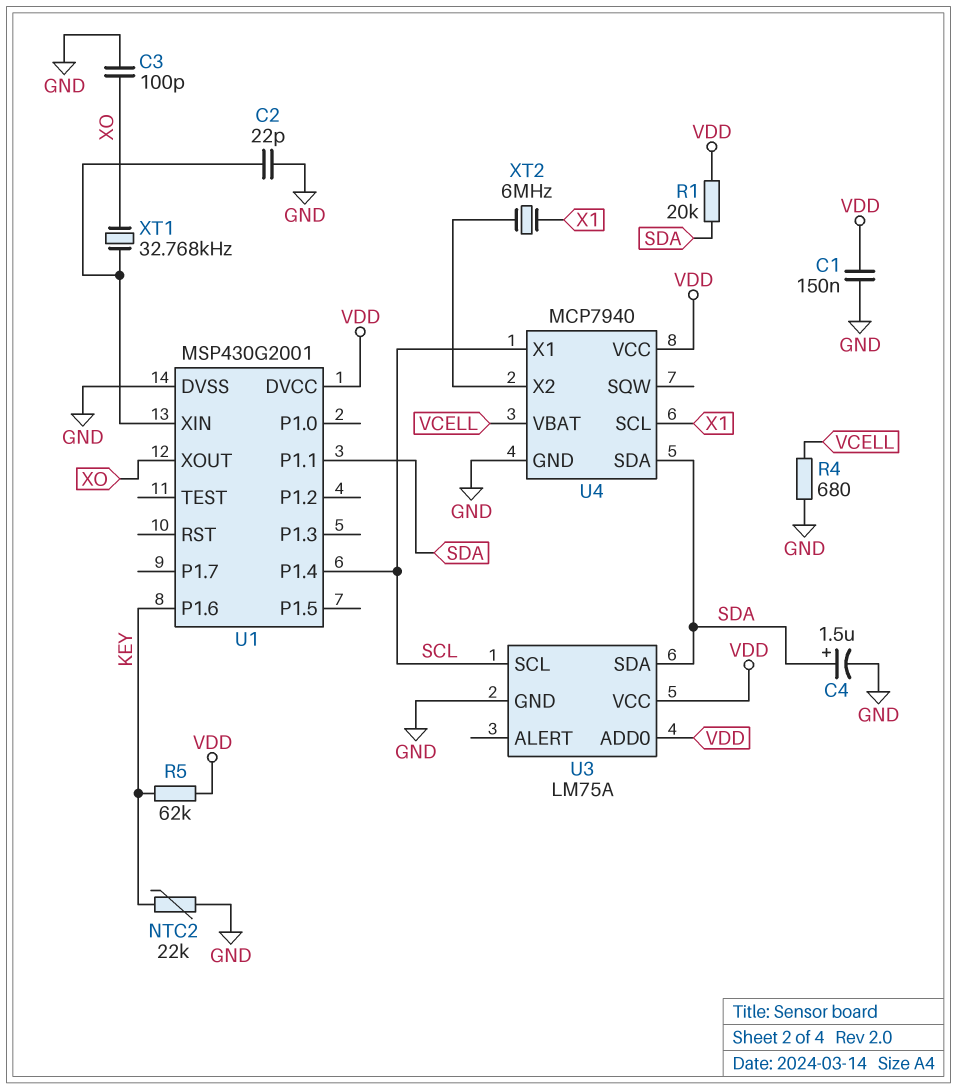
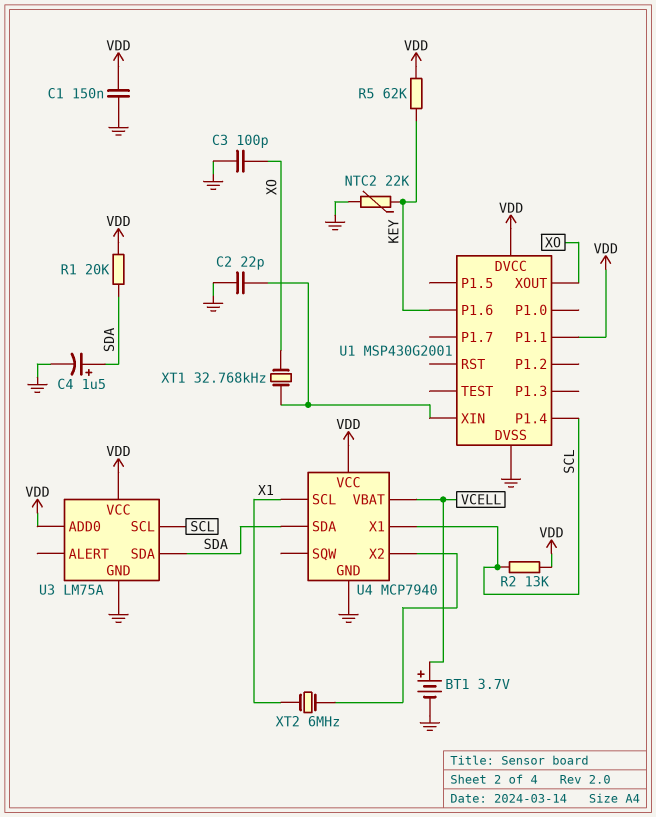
BT1: none -> 3.7V (plus VCELL, minus GND)
R2: none -> 13k (SCL, VDD)
R4: 680 (GND, VCELL) -> none
U1 pin P1.1: SDA -> VDD

